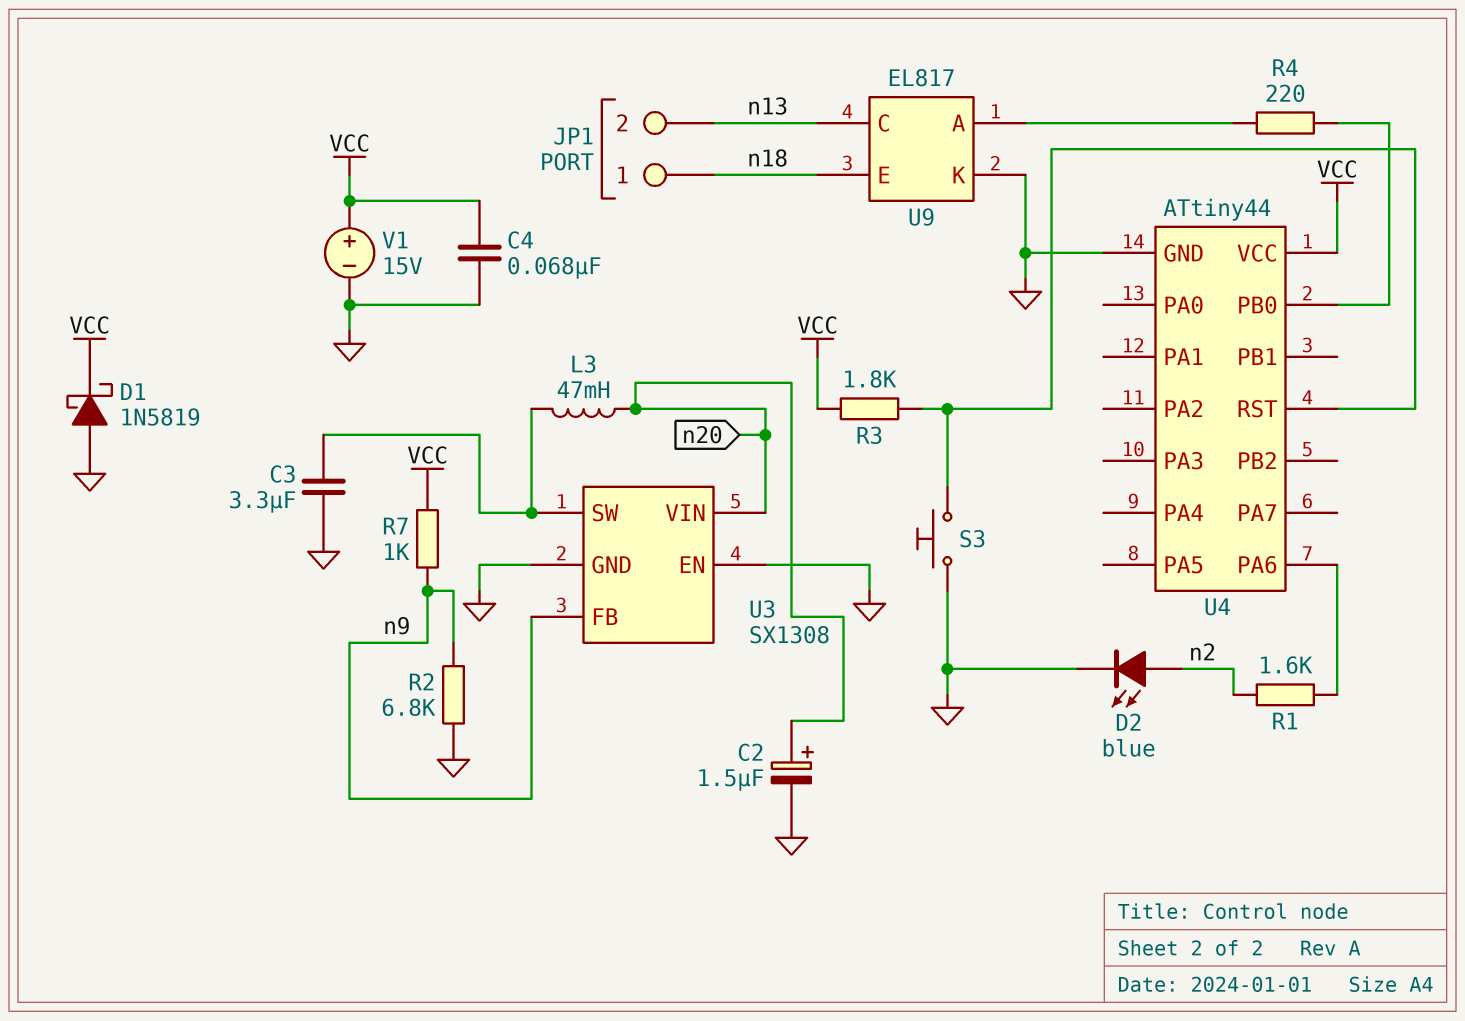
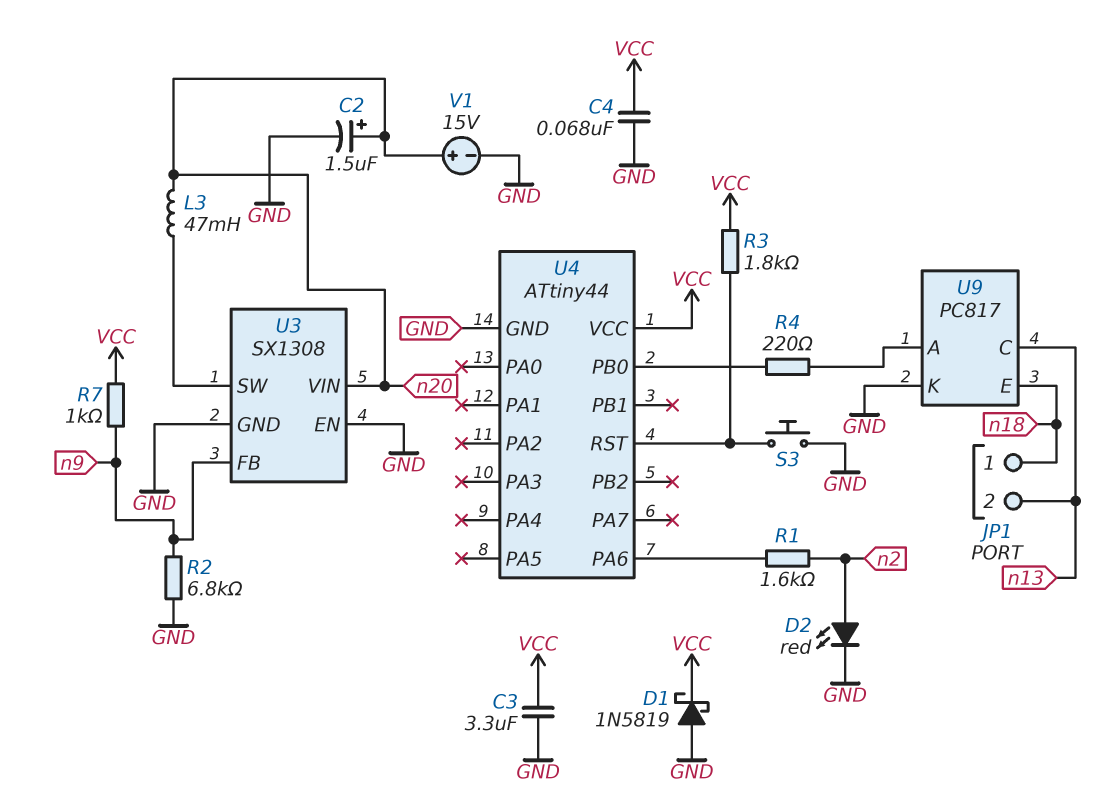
C3: 3.3uF (GND, U3/SW) -> 3.3uF (GND, VCC)
D2: LED blue (A n2, K GND) -> LED red (A n2, K GND)
U9: EL817 -> PC817
V1: 15V (plus VCC, minus GND) -> 15V (plus n20, minus GND)

